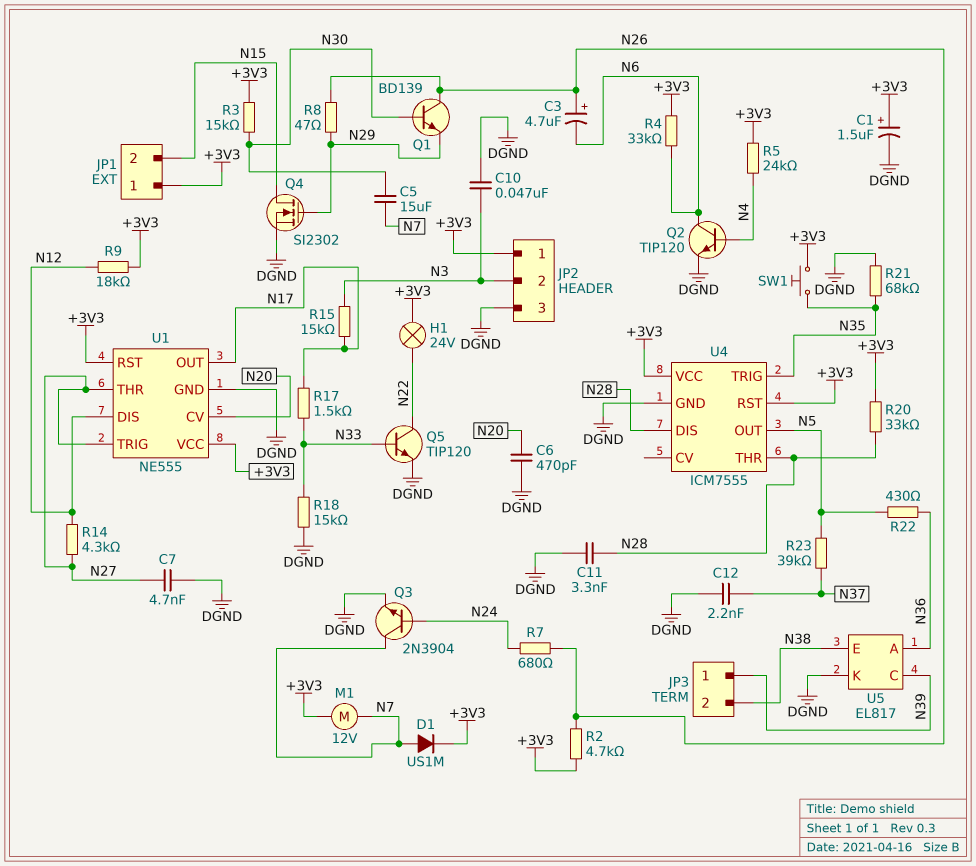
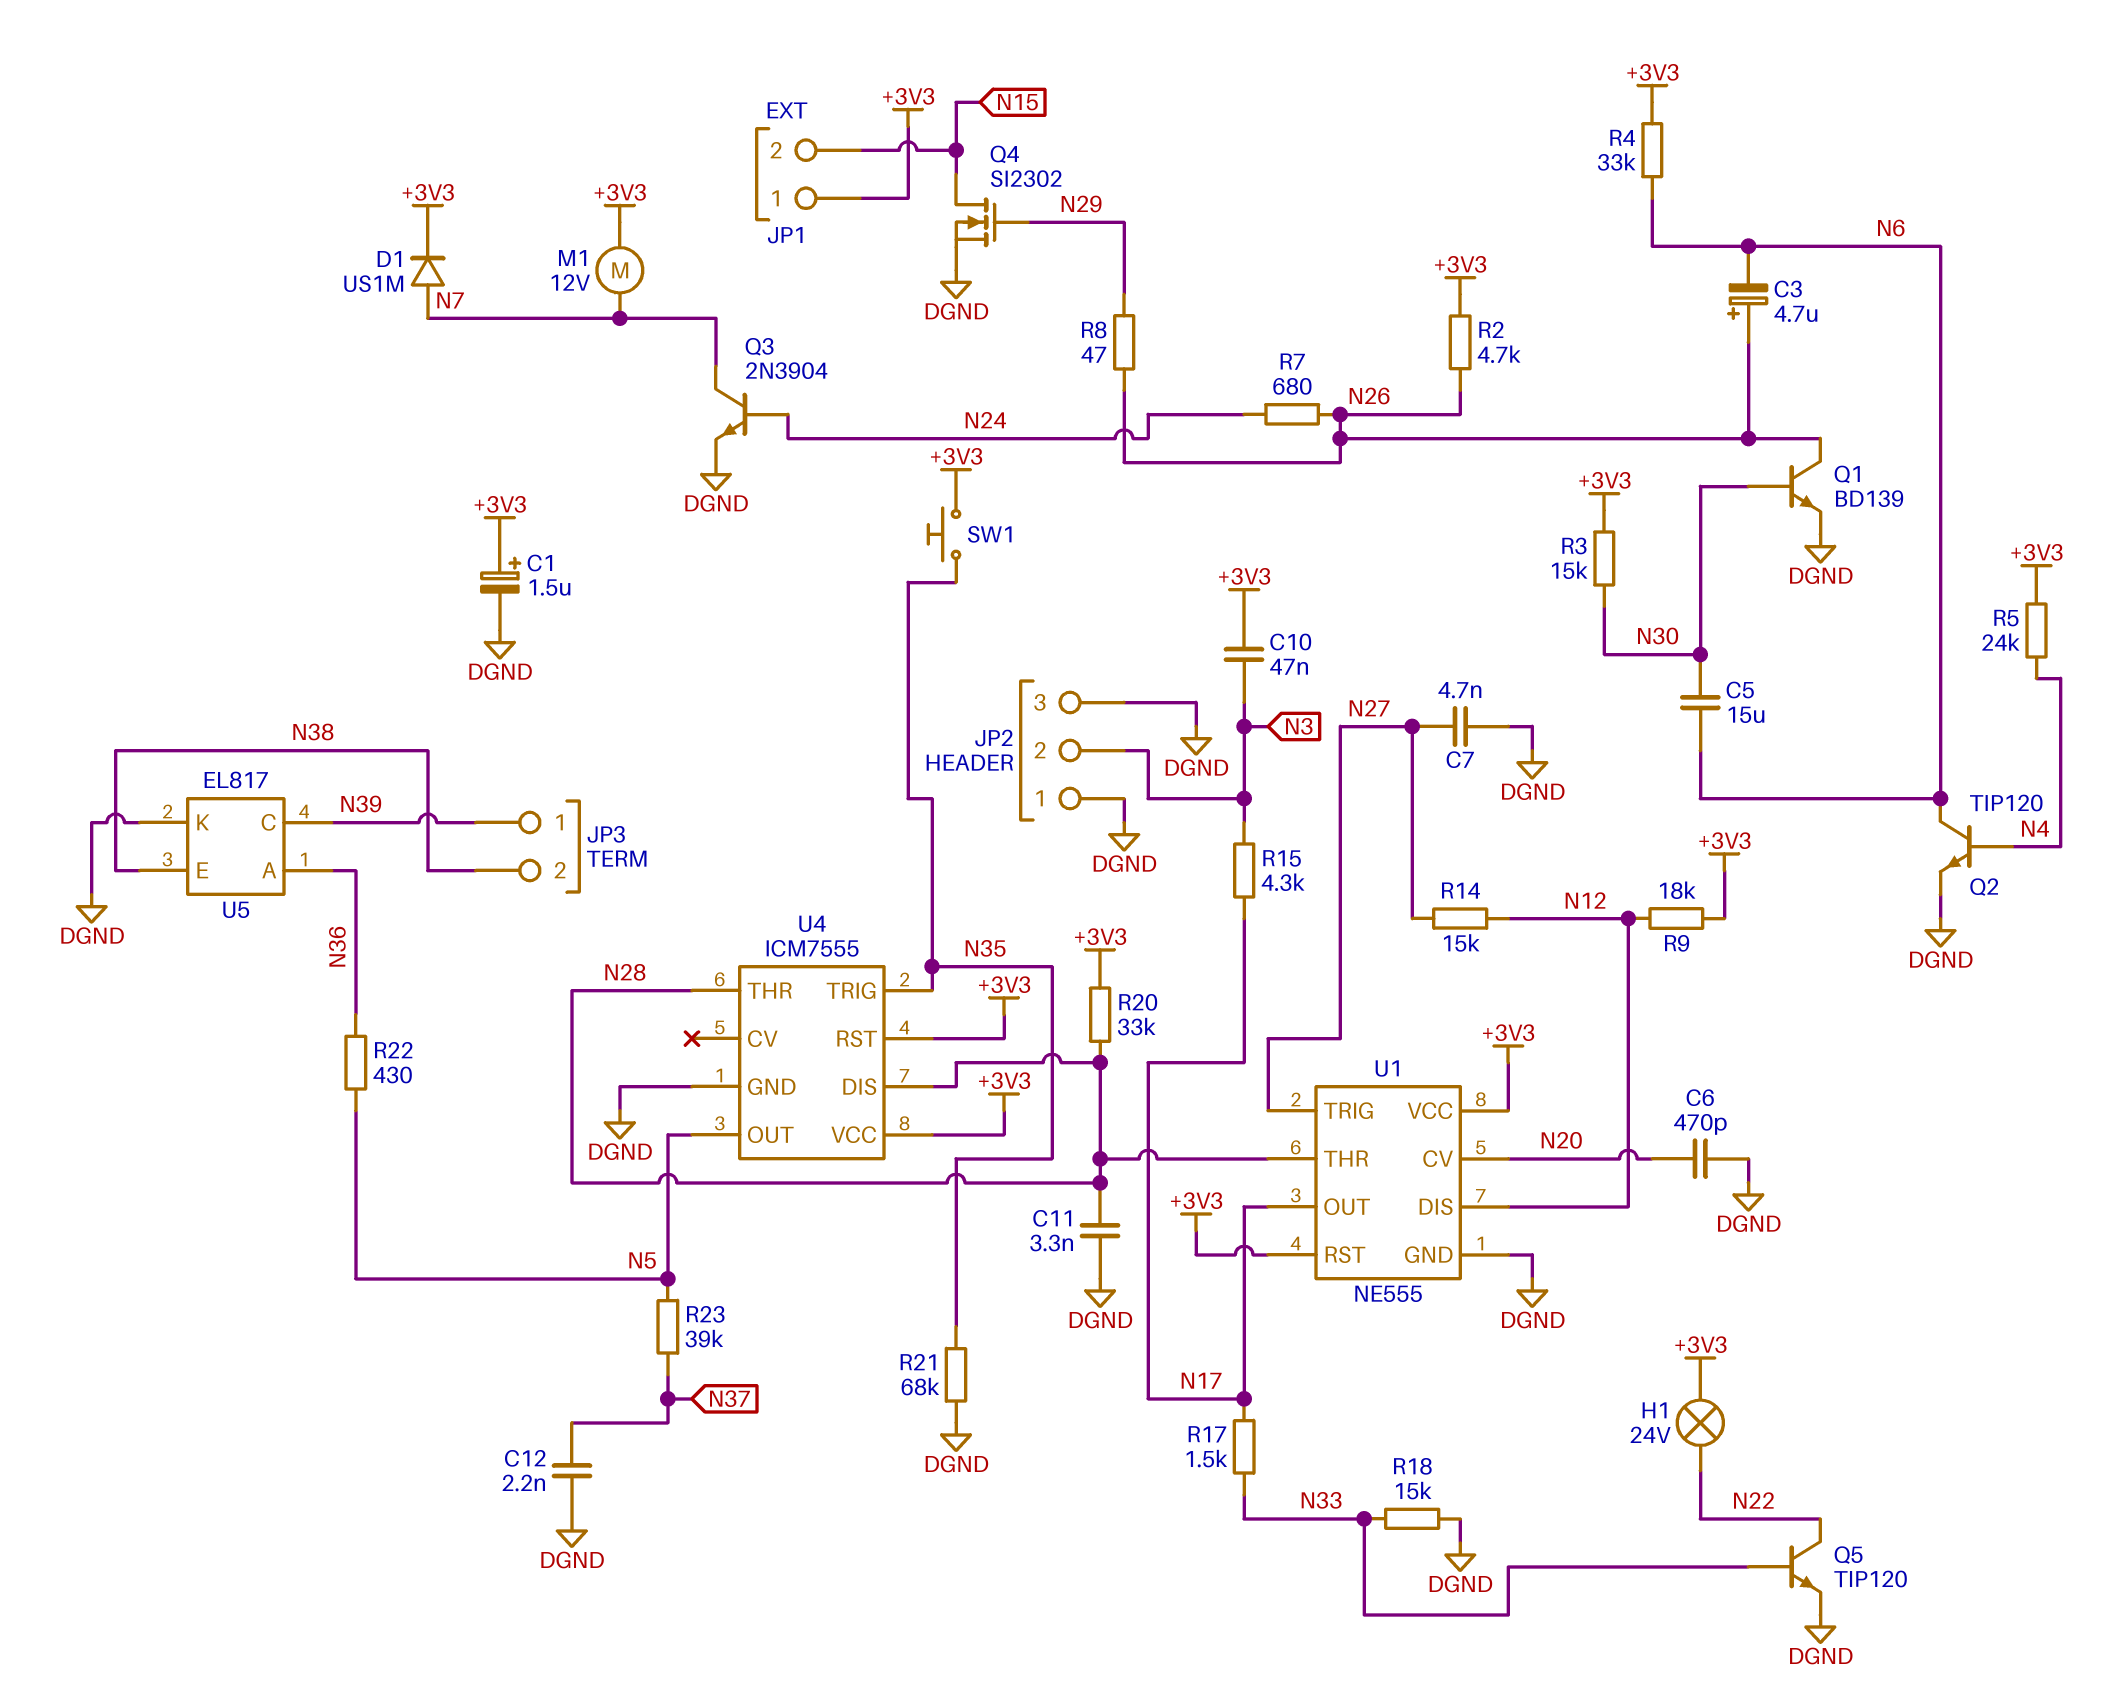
C5: 15uF (N7, N30) -> 15uF (N6, N30)
C10: 47nF (DGND, N3) -> 47nF (+3V3, N3)
JP2 pin 1: +3V3 -> DGND
Q1: NPN BD139 (B N30, C N26, E N29) -> NPN BD139 (B N30, C N26, E DGND)
R14: 4.3k (N12, N27) -> 15k (N12, N27)
R15: 15k (N3, N17) -> 4.3k (N3, N17)
U1 pin THR: N27 -> N28

